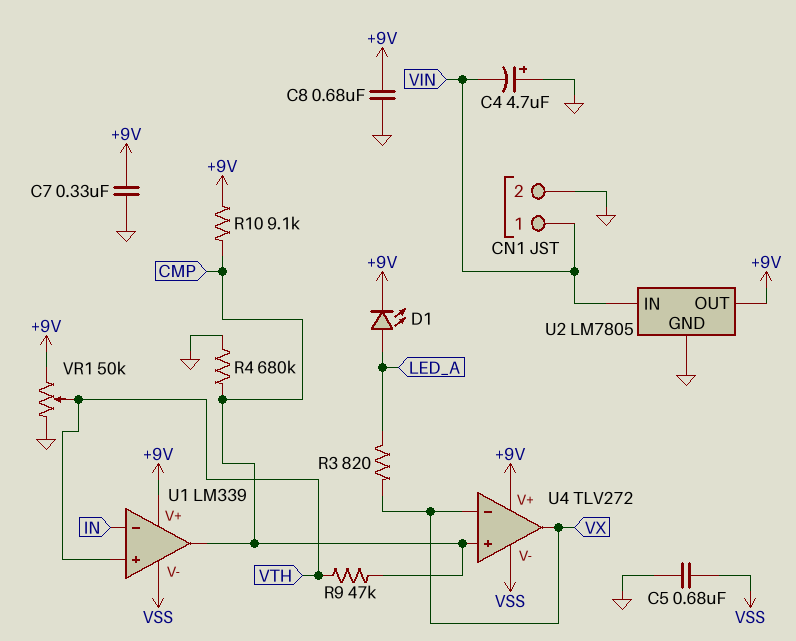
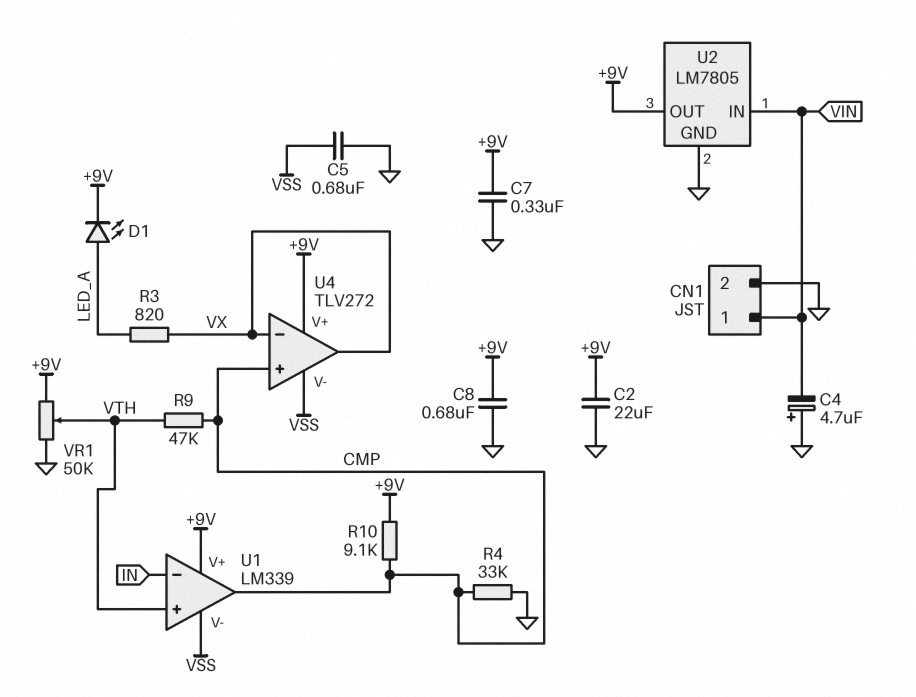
C2: none -> 22uF (+9V, GND)
R4: 680k (CMP, GND) -> 33k (CMP, GND)

